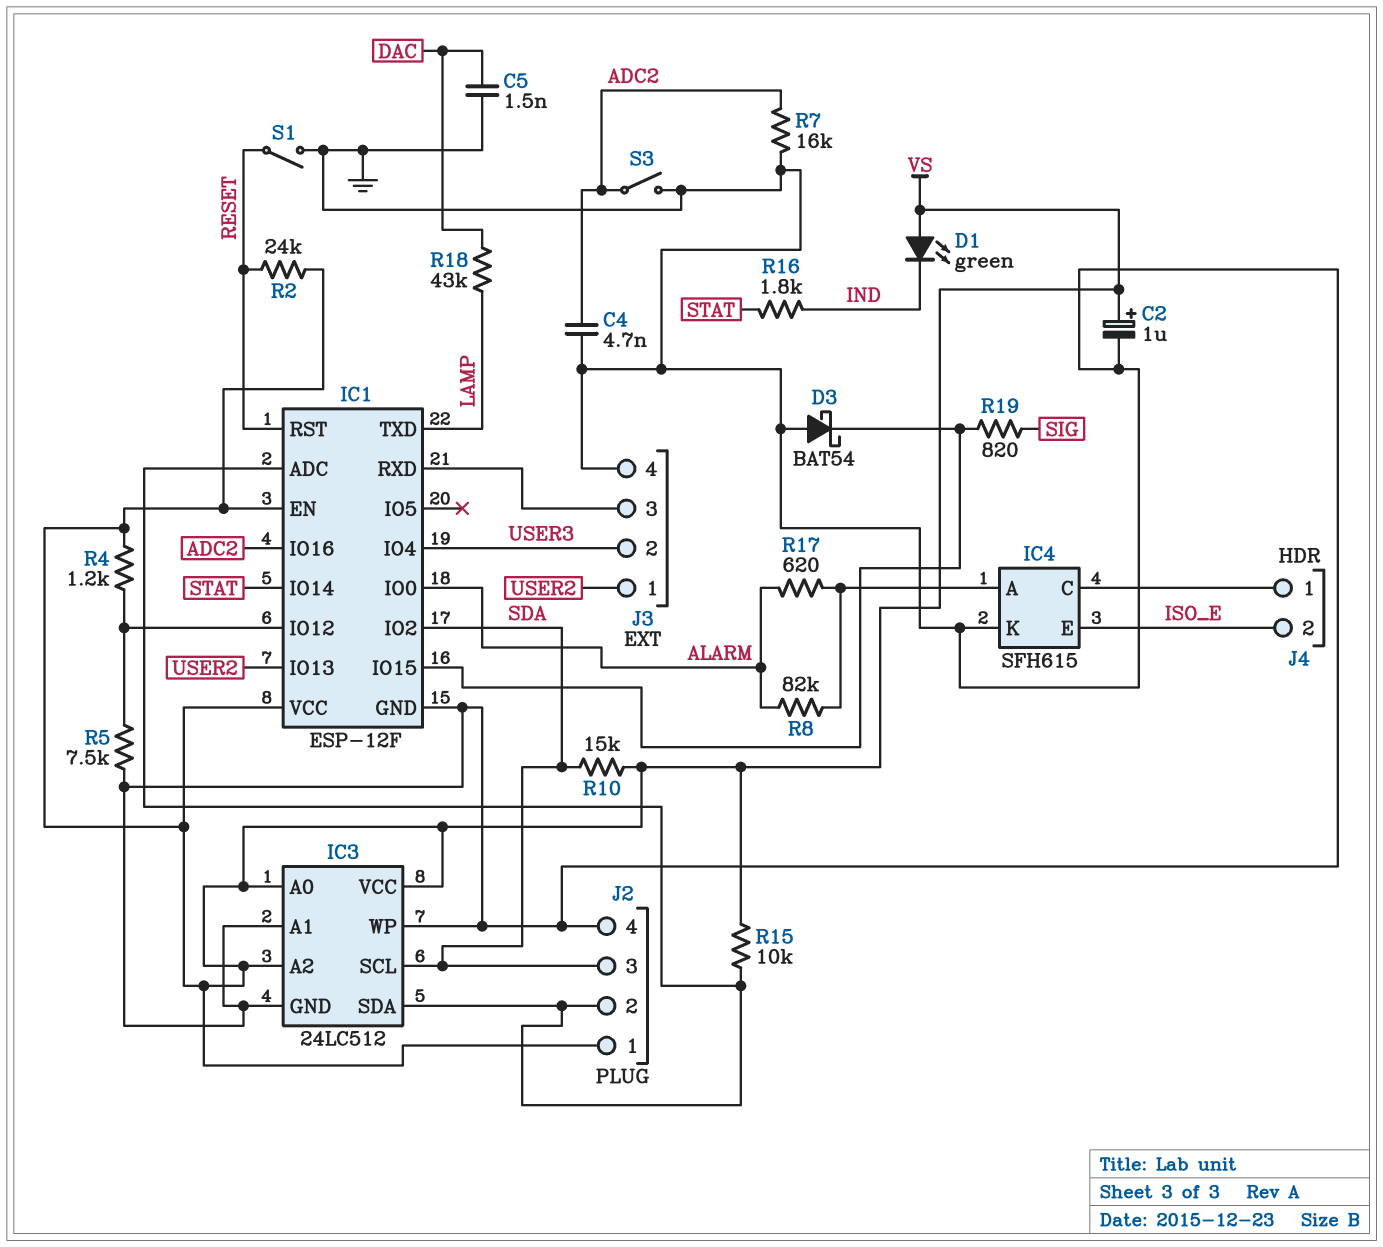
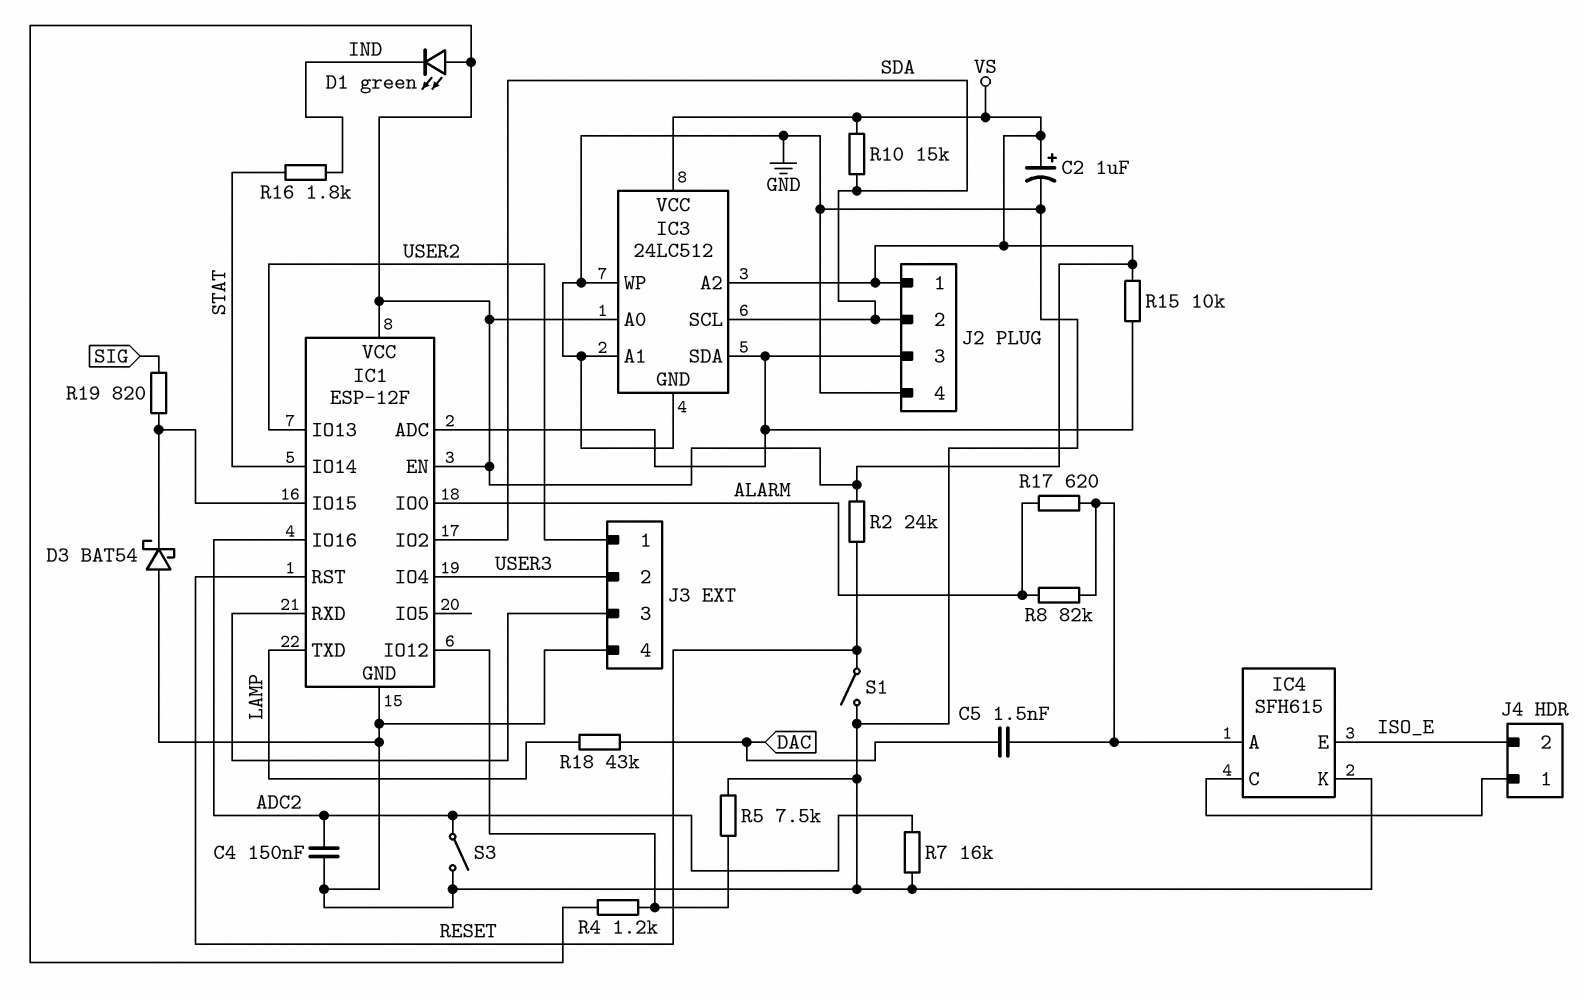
C4: 4.7nF (ADC2, GND) -> 150nF (ADC2, GND)
C5: 1.5nF (DAC, GND) -> 1.5nF (DAC, IC4/A)
J2 pin 2: IC1/ADC -> SDA
J2 pin 3: SDA -> IC1/ADC

